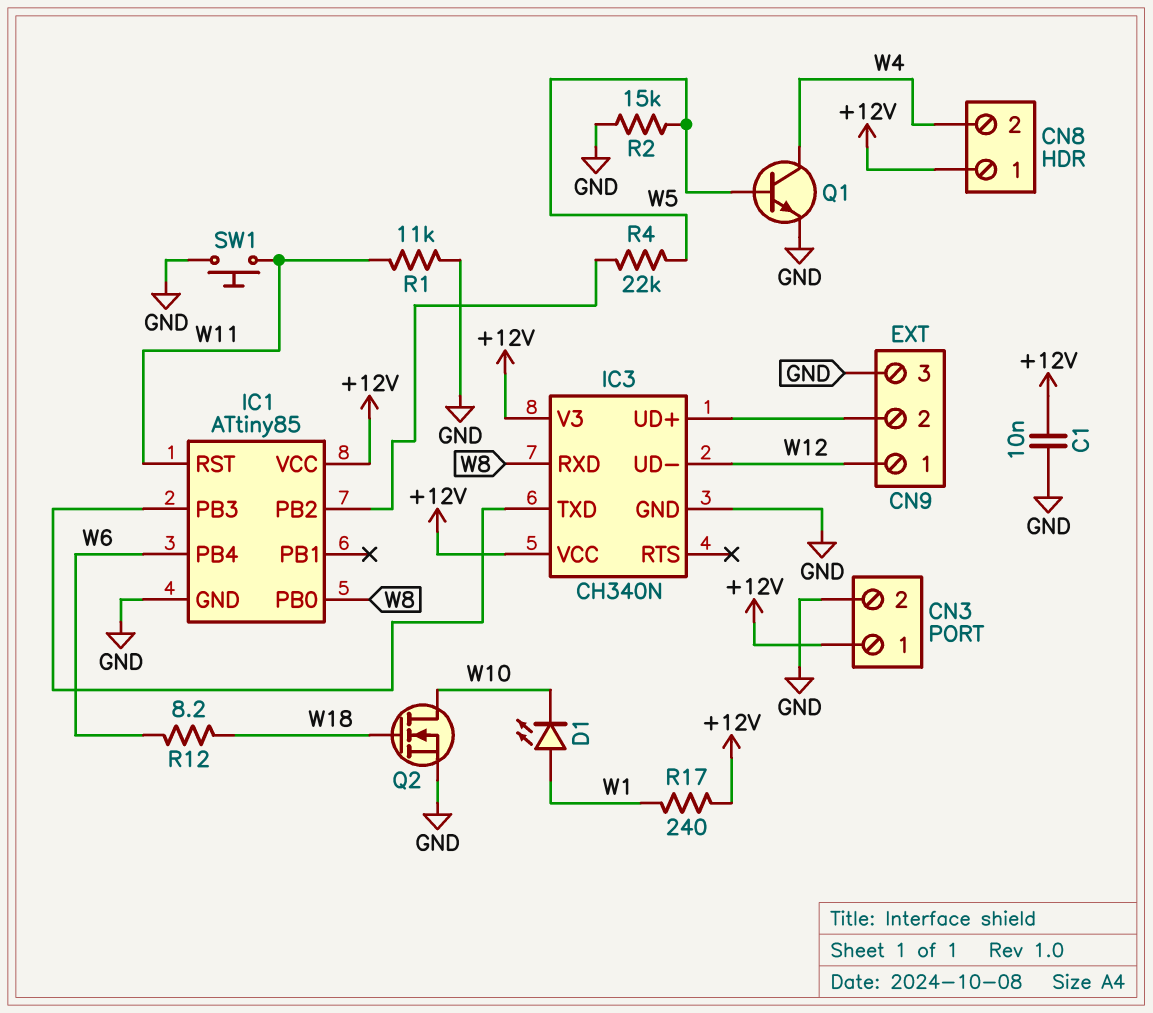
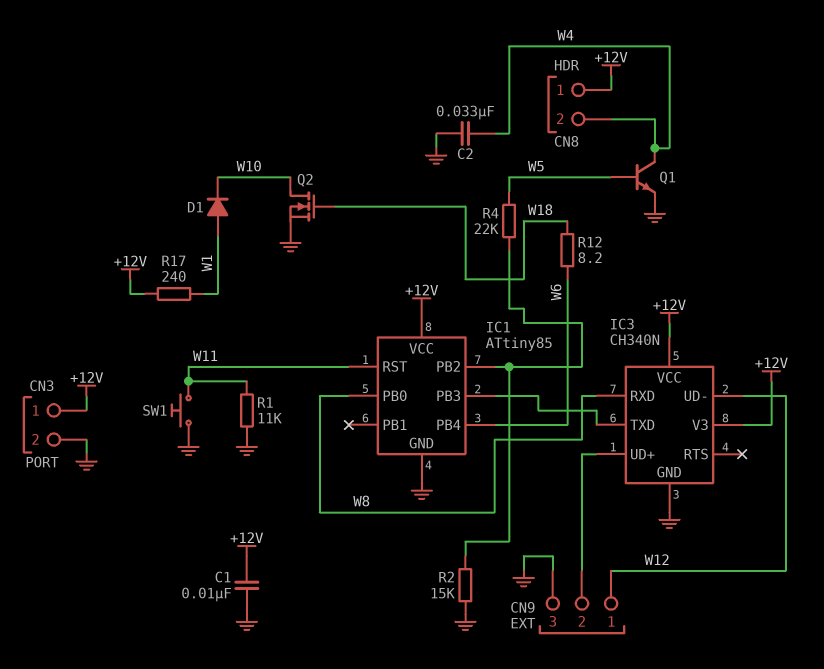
C2: none -> 33nF (GND, W4)
D1: LED (A W1, K W10) -> diode (A W1, K W10)
R2: 15k (GND, W5) -> 15k (GND, IC1/PB2)

